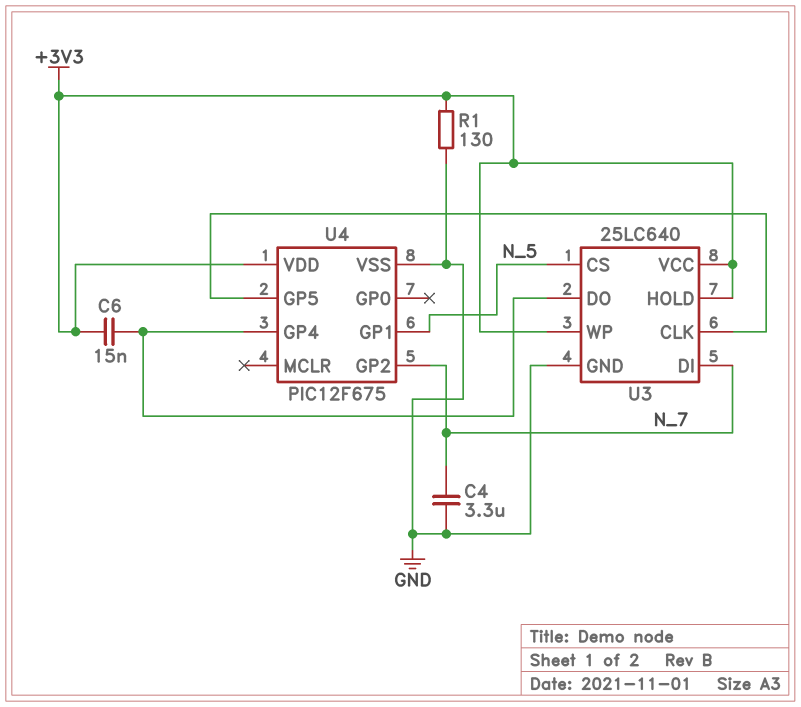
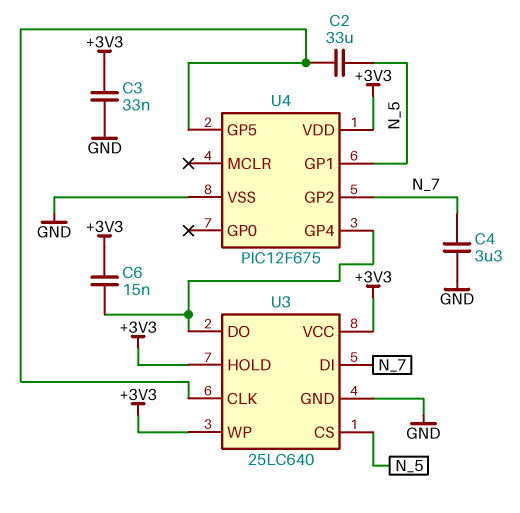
C2: none -> 33uF (N_5, U3/CLK)
C3: none -> 33nF (+3V3, GND)
R1: 130 (+3V3, GND) -> none

